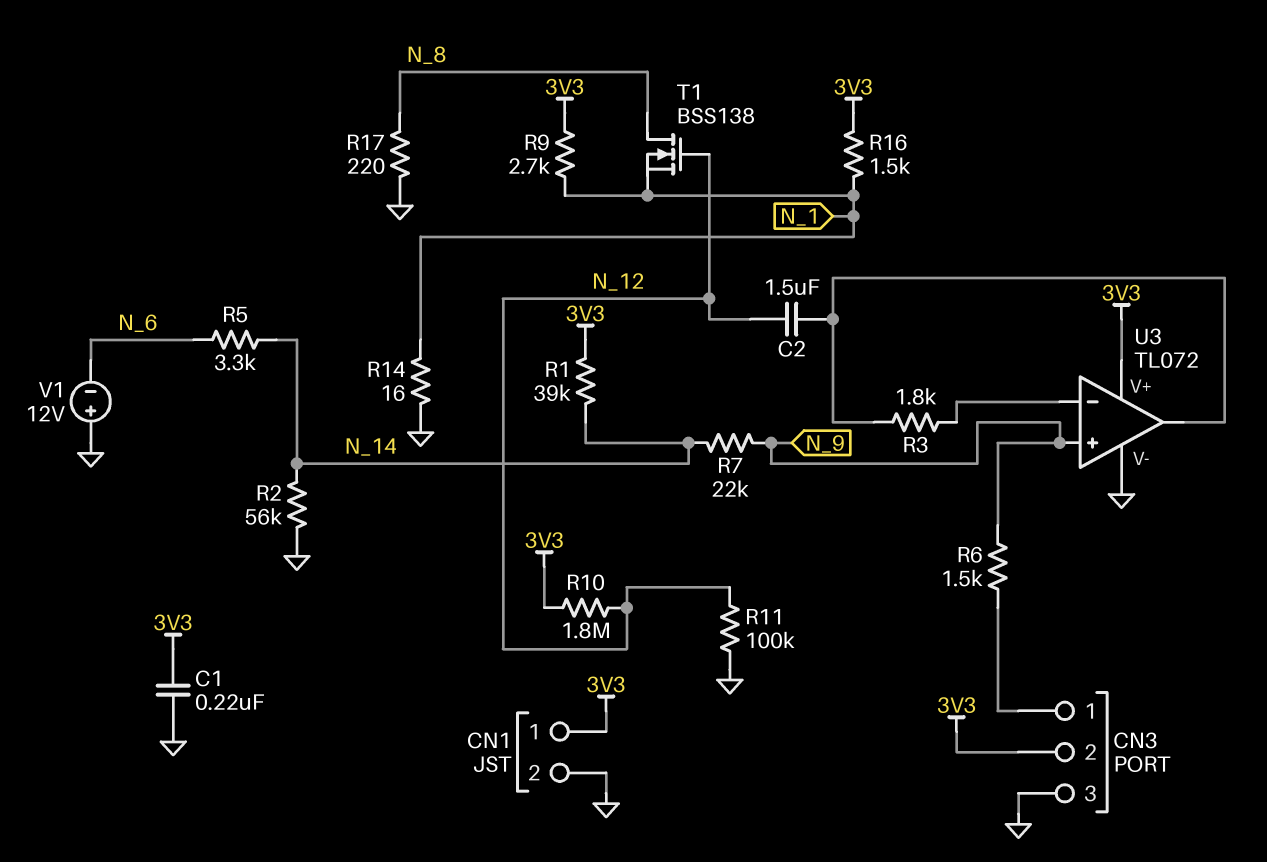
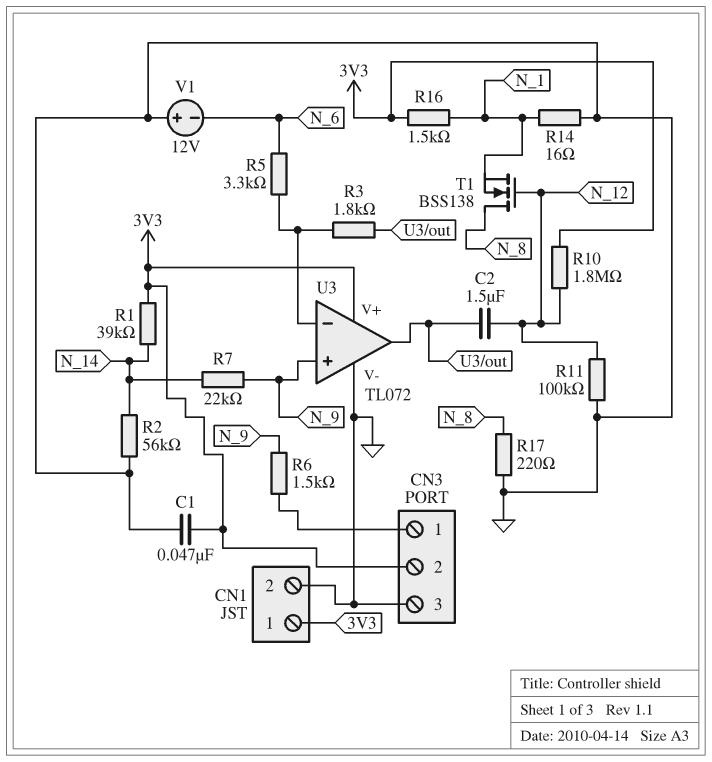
C1: 220nF (3V3, GND) -> 47nF (3V3, GND)
R5: 3.3k (N_6, N_14) -> 3.3k (N_6, U3/in-)
R9: 2.7k (3V3, N_1) -> none

